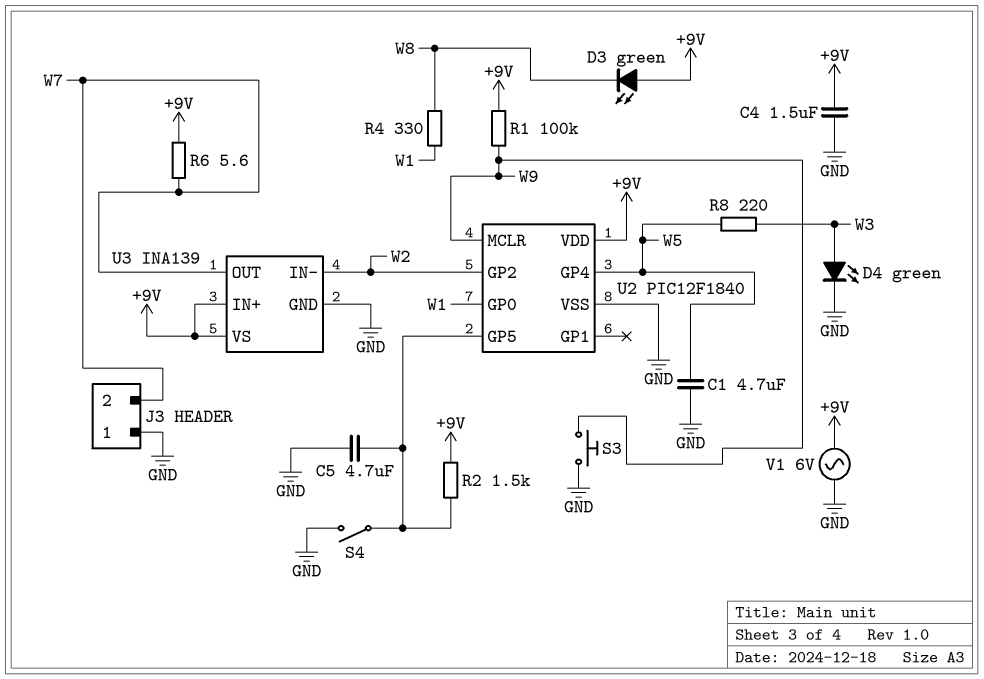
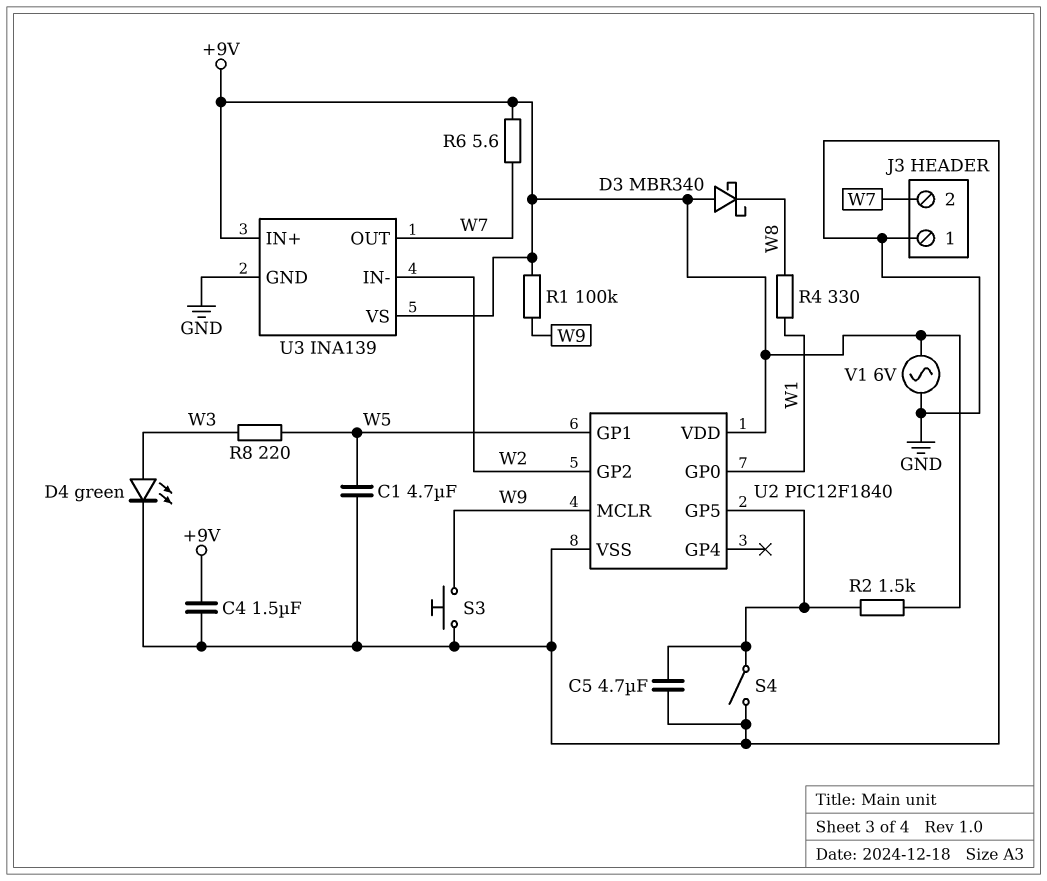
D3: LED green (A +9V, K W8) -> schottky MBR340 (A +9V, K W8)
U2 pin GP1: none -> W5
U2 pin GP4: W5 -> none

